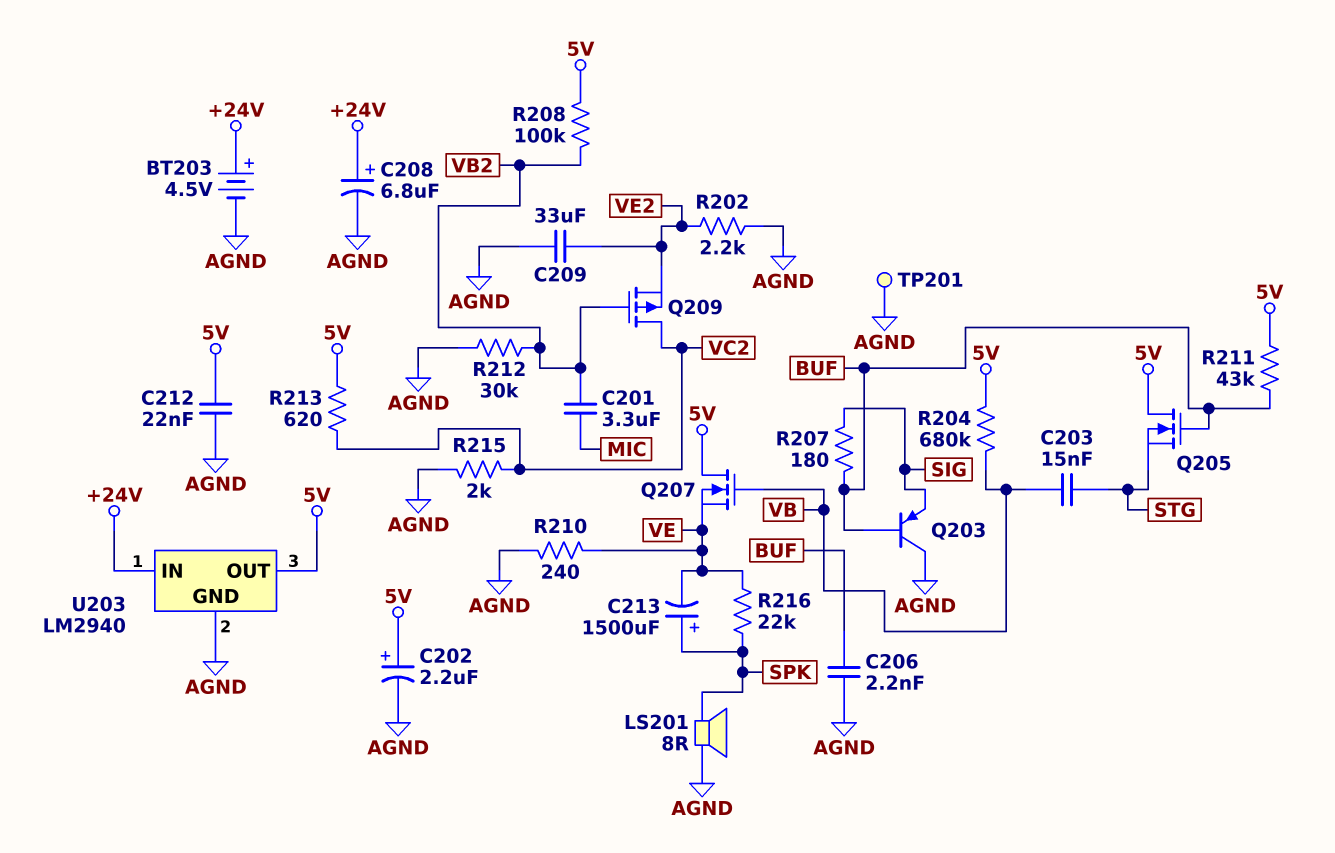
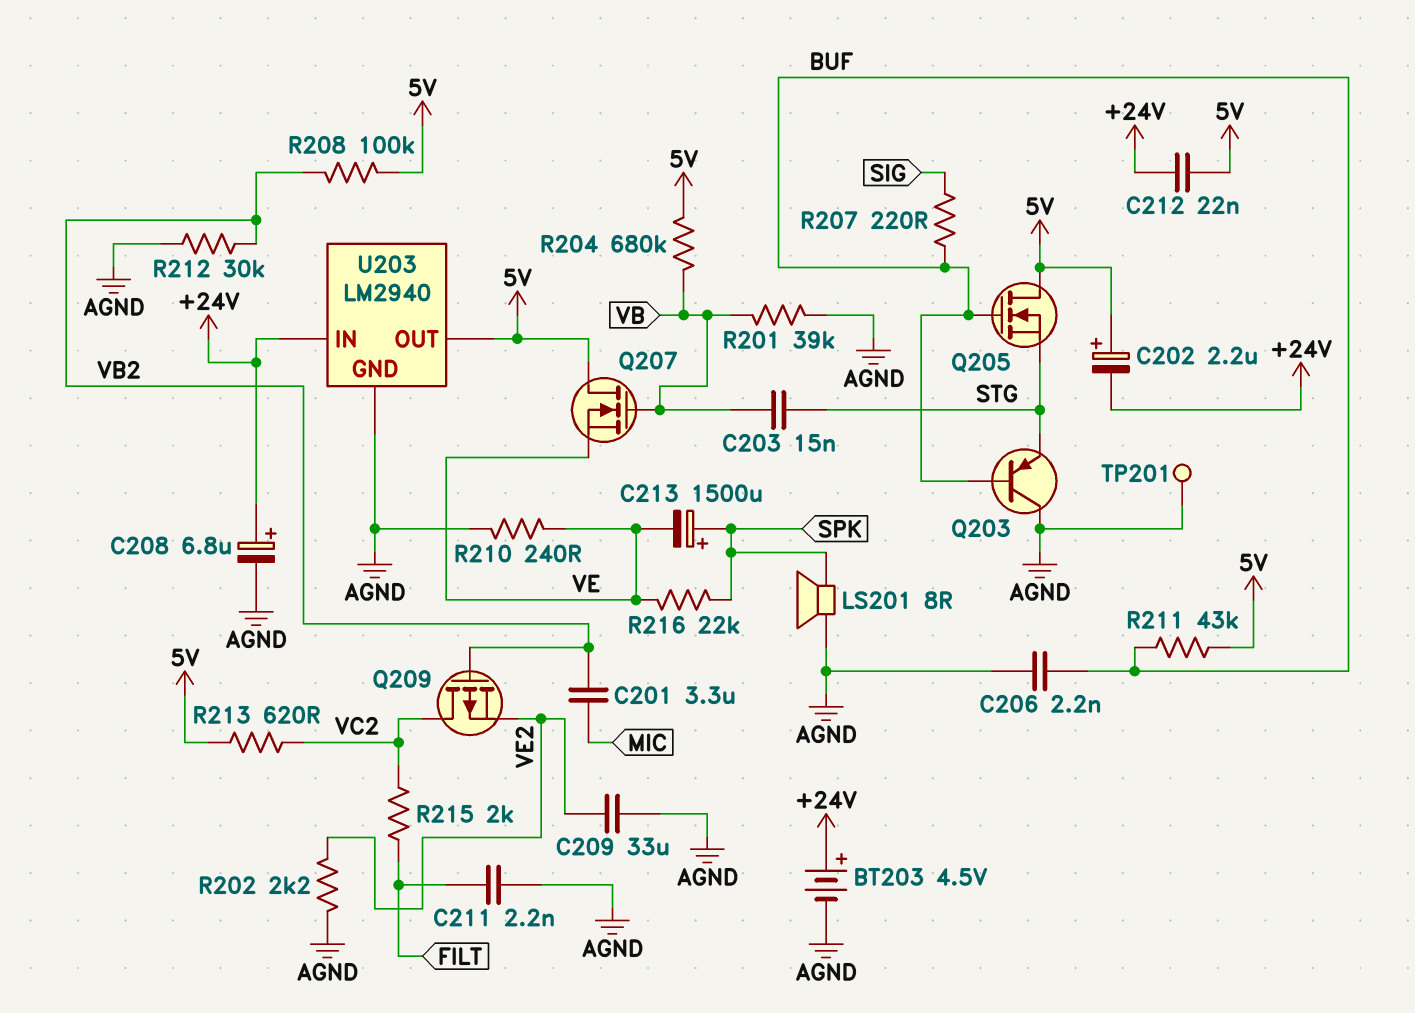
C202: 2.2uF (plus 5V, minus AGND) -> 2.2uF (plus 5V, minus +24V)
C211: none -> 2.2nF (AGND, FILT)
C212: 22nF (5V, AGND) -> 22nF (+24V, 5V)
Q203: PNP (B BUF, C AGND, E SIG) -> PNP (B BUF, C AGND, E STG)
R201: none -> 39k (AGND, VB)
R207: 180 (BUF, SIG) -> 220 (BUF, SIG)
R215: 2k (AGND, VC2) -> 2k (FILT, VC2)

